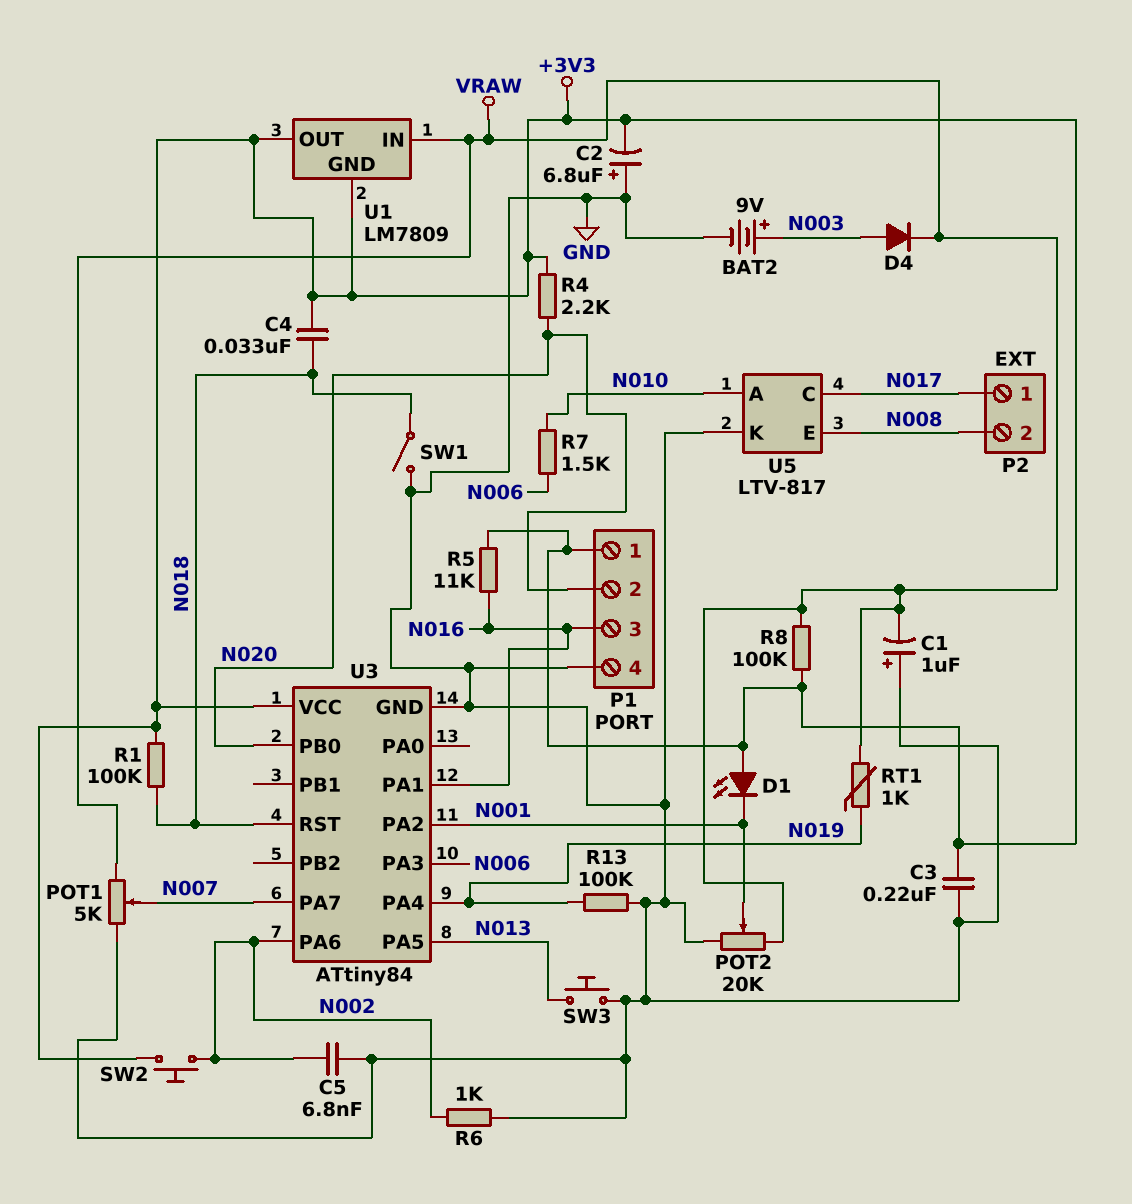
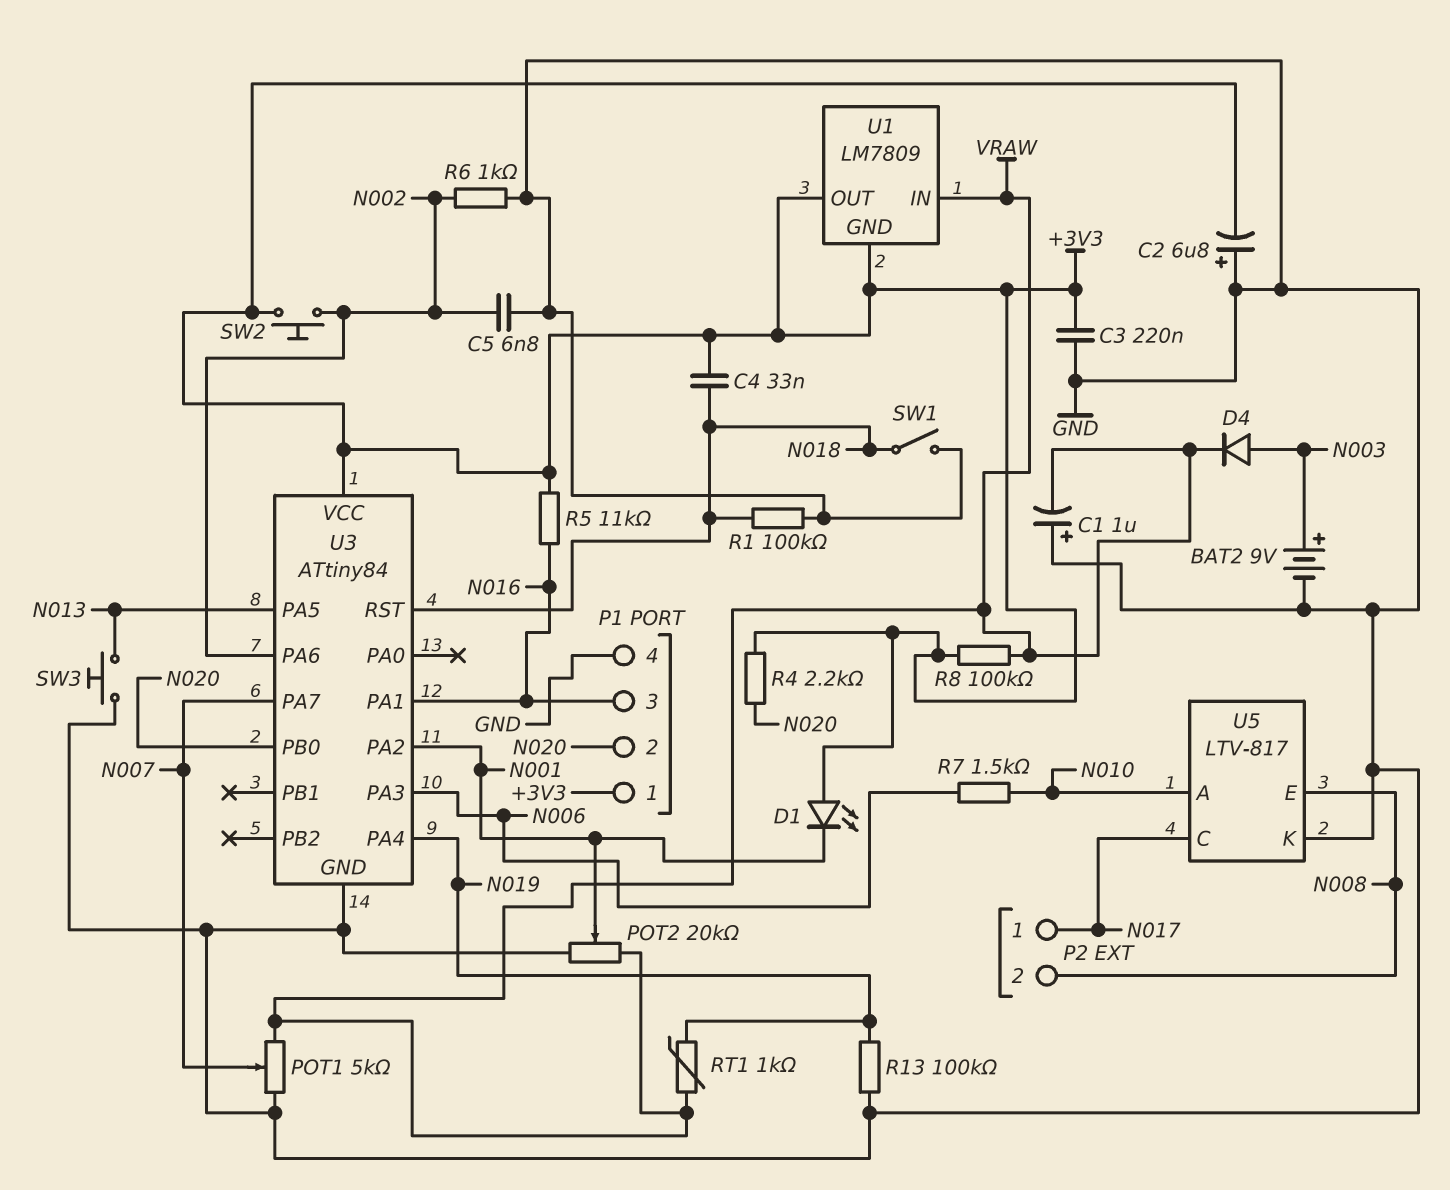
R1: 100k (+3V3, N018) -> 100k (GND, N018)

